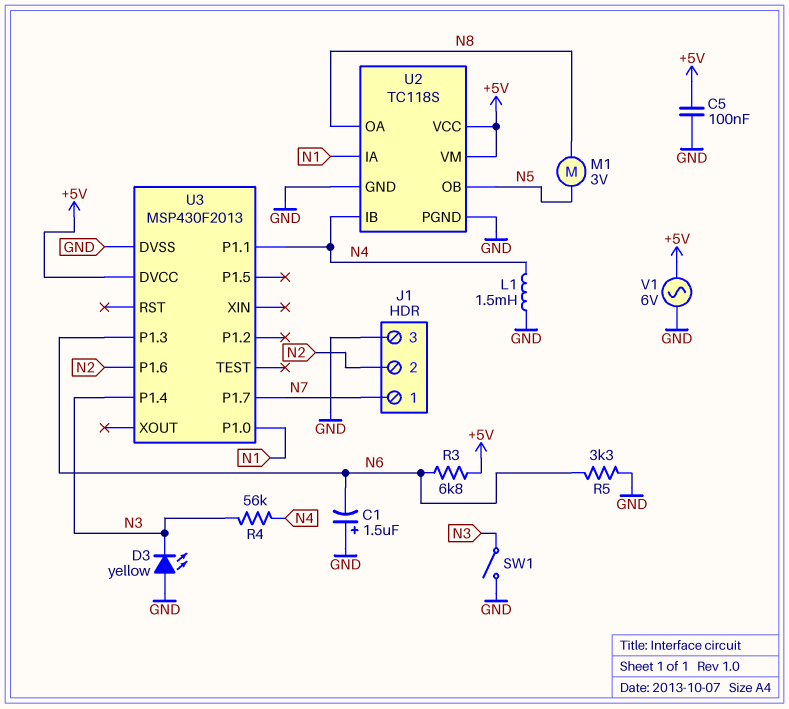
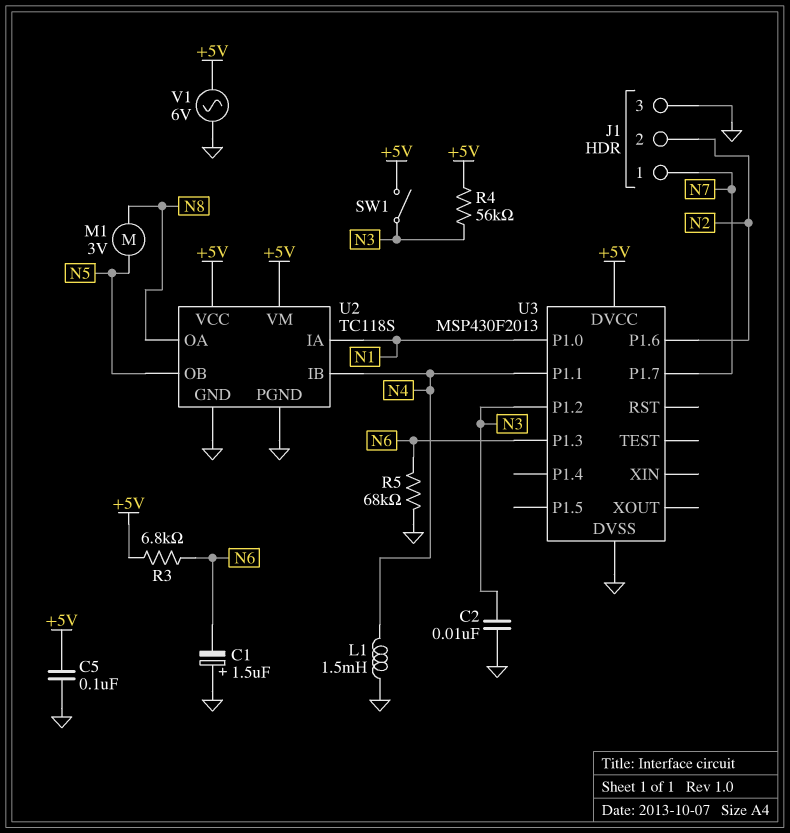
C2: none -> 10nF (GND, N3)
D3: LED yellow (A GND, K N3) -> none
R4: 56k (N3, N4) -> 56k (+5V, N3)
R5: 3.3k (GND, N6) -> 68k (GND, N6)
SW1: switch (GND, N3) -> switch (+5V, N3)
U3 pin P1.2: none -> N3
U3 pin P1.4: N3 -> none

